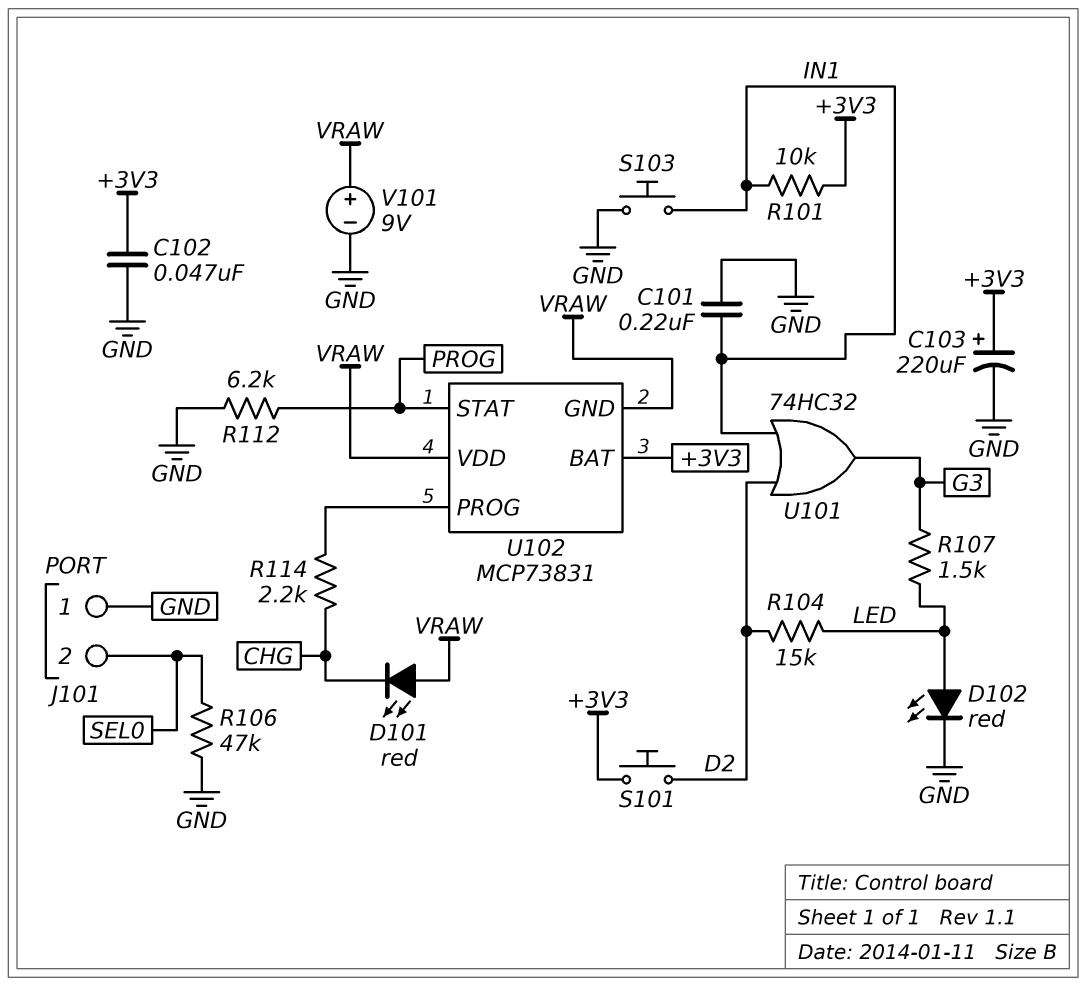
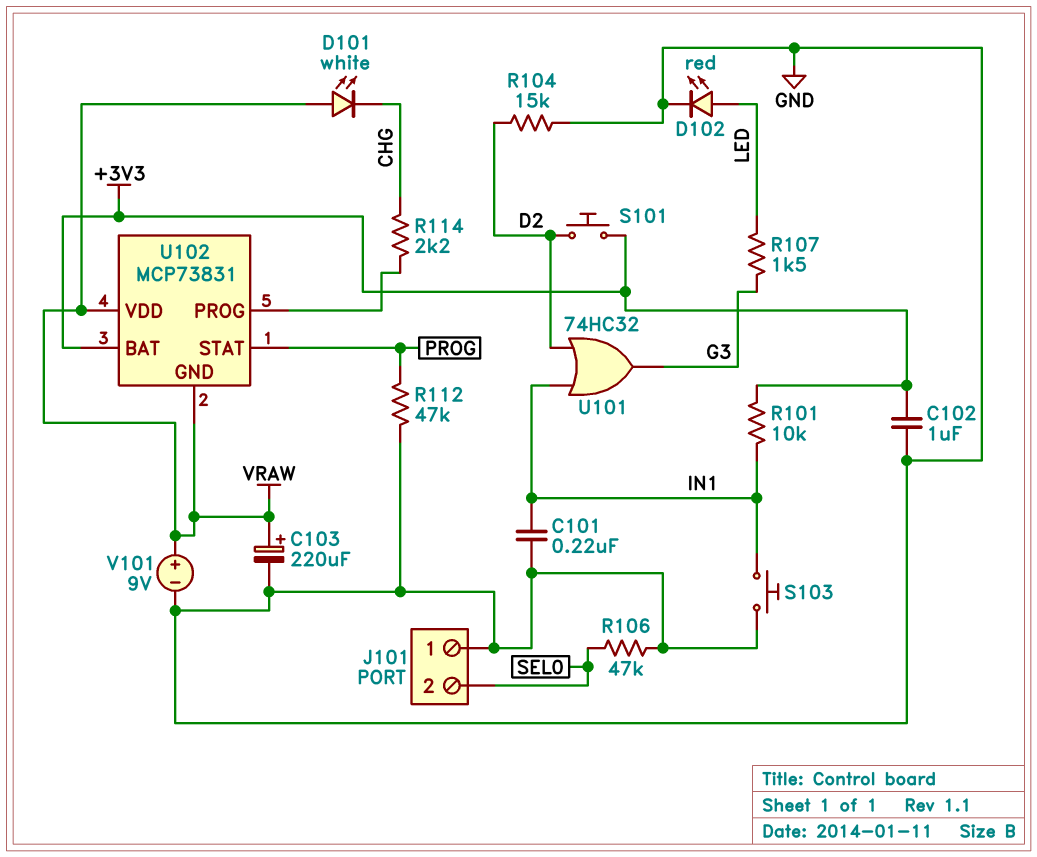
C102: 47nF (+3V3, GND) -> 1uF (+3V3, GND)
C103: 220uF (plus +3V3, minus GND) -> 220uF (plus VRAW, minus GND)
D101: LED red (A VRAW, K CHG) -> LED white (A VRAW, K CHG)
R104: 15k (D2, LED) -> 15k (D2, GND)
R112: 6.2k (GND, PROG) -> 47k (GND, PROG)

